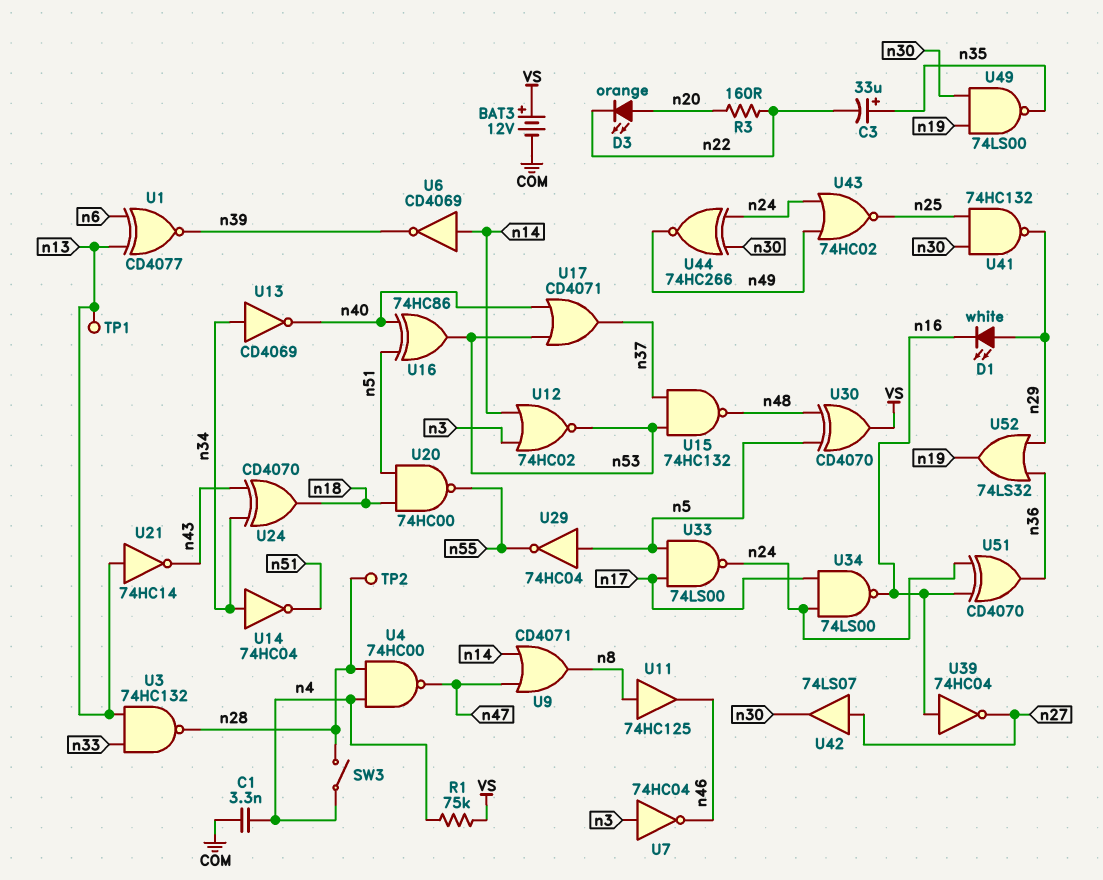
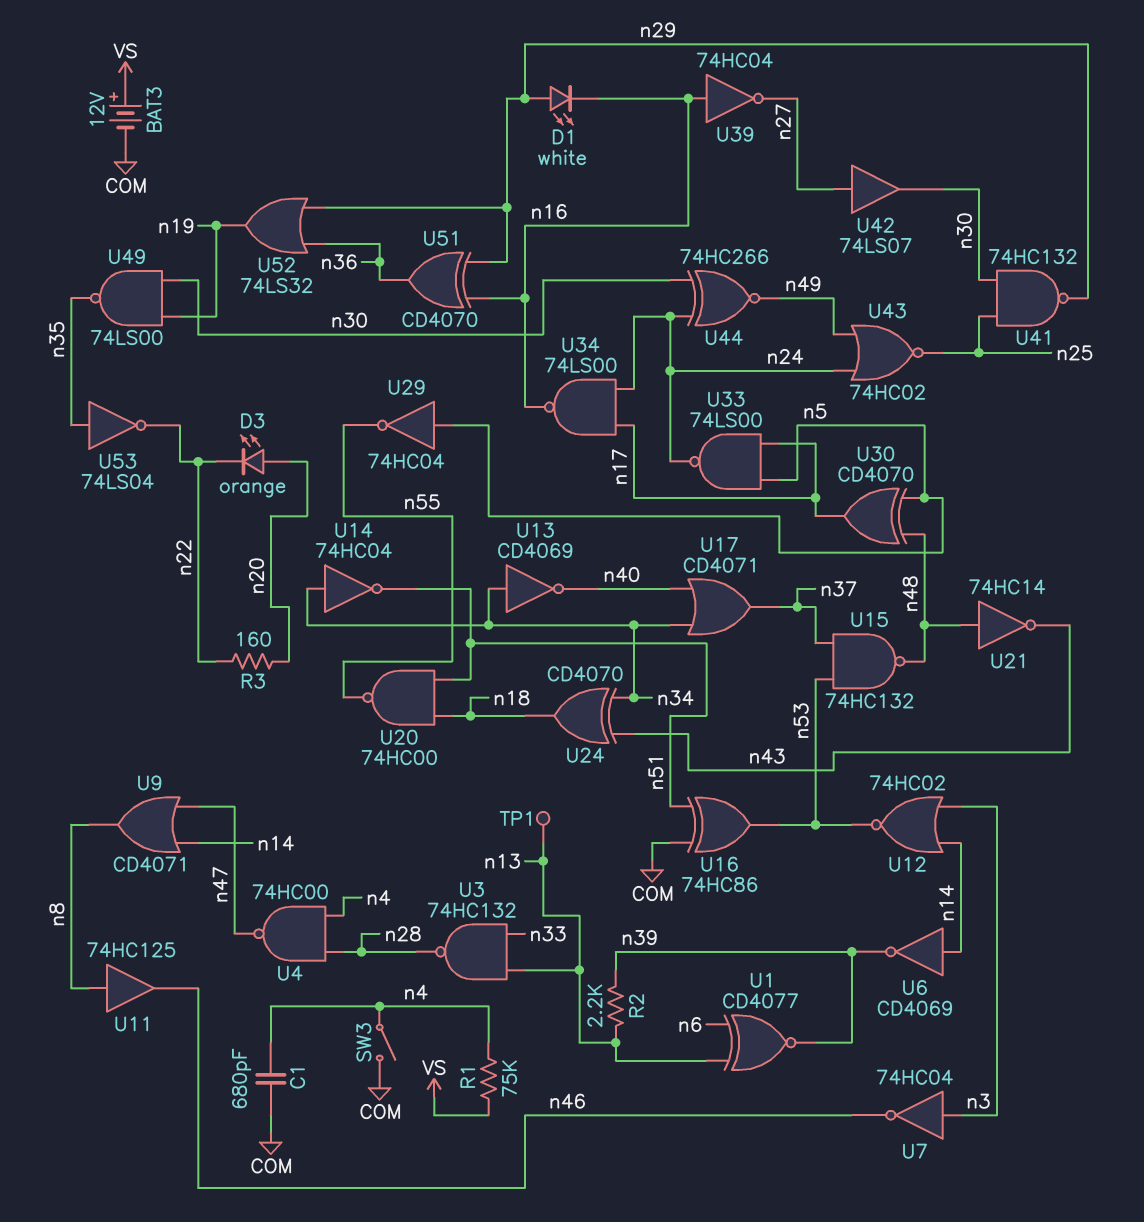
C1: 3.3nF (COM, n4) -> 680pF (COM, n4)
C3: 33uF (plus n35, minus n22) -> none
R2: none -> 2.2k (n13, n39)
SW3: switch (n4, n28) -> switch (COM, n4)
TP2: test point (n28) -> none
U16: XOR 74HC86 (in n40, in n51, out n53) -> XOR 74HC86 (in COM, in n51, out n53)
U17: OR CD4071 (in n40, in n53, out n37) -> OR CD4071 (in n34, in n40, out n37)
U21: NOT 74HC14 (in n13, out n43) -> NOT 74HC14 (in n48, out n43)
U30: XOR CD4070 (in n5, in n48, out VS) -> XOR CD4070 (in n5, in n48, out n17)
U51: XOR CD4070 (in n16, in n24, out n36) -> XOR CD4070 (in n16, in n29, out n36)
U53: none -> NOT 74LS04 (in n35, out n22)

